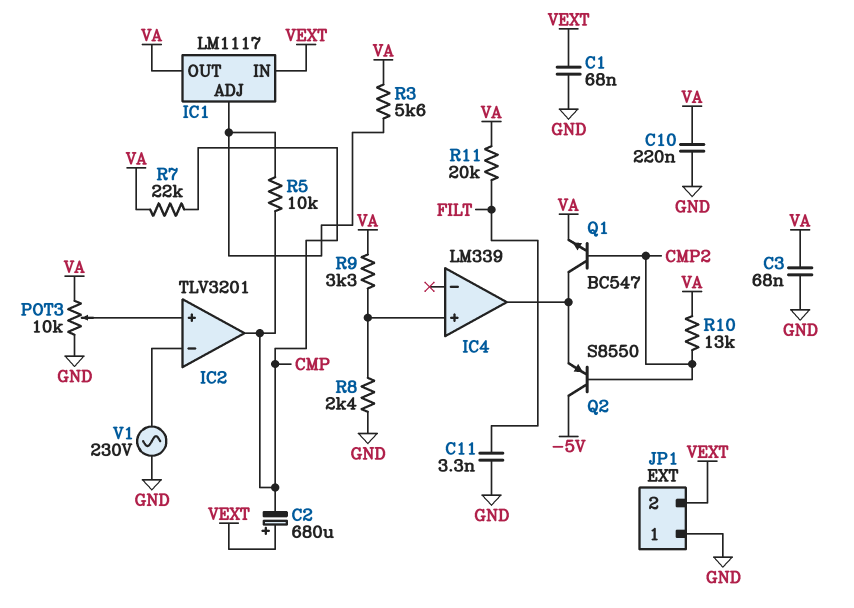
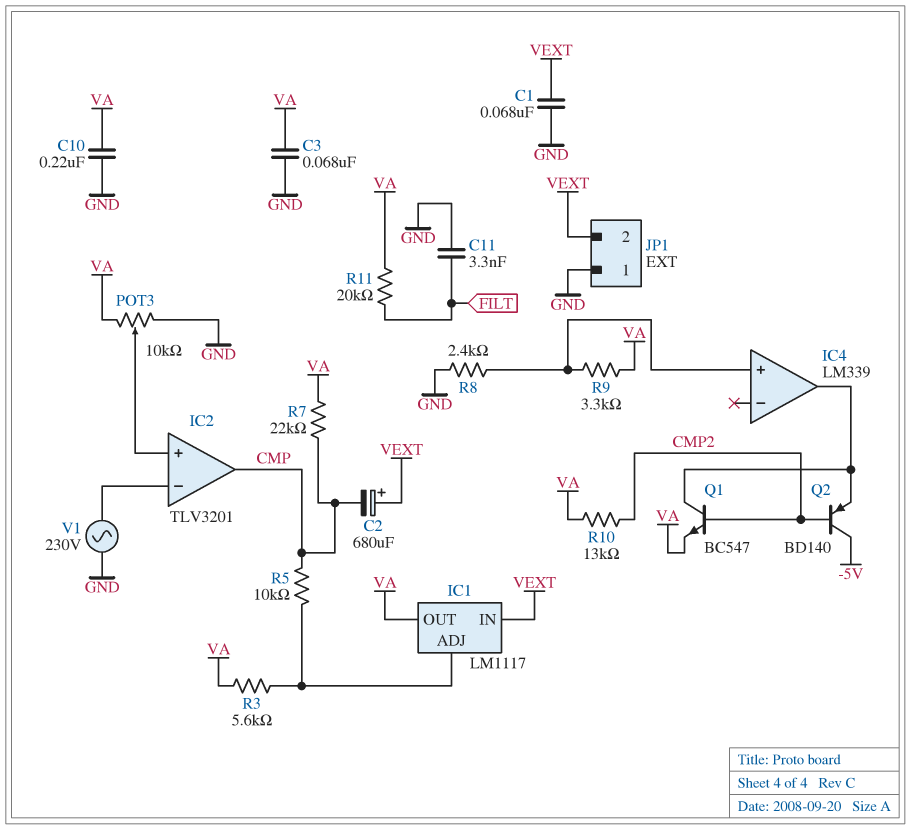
Q2: PNP S8550 (B CMP2, C -5V, E IC4/out) -> PNP BD140 (B CMP2, C -5V, E IC4/out)

